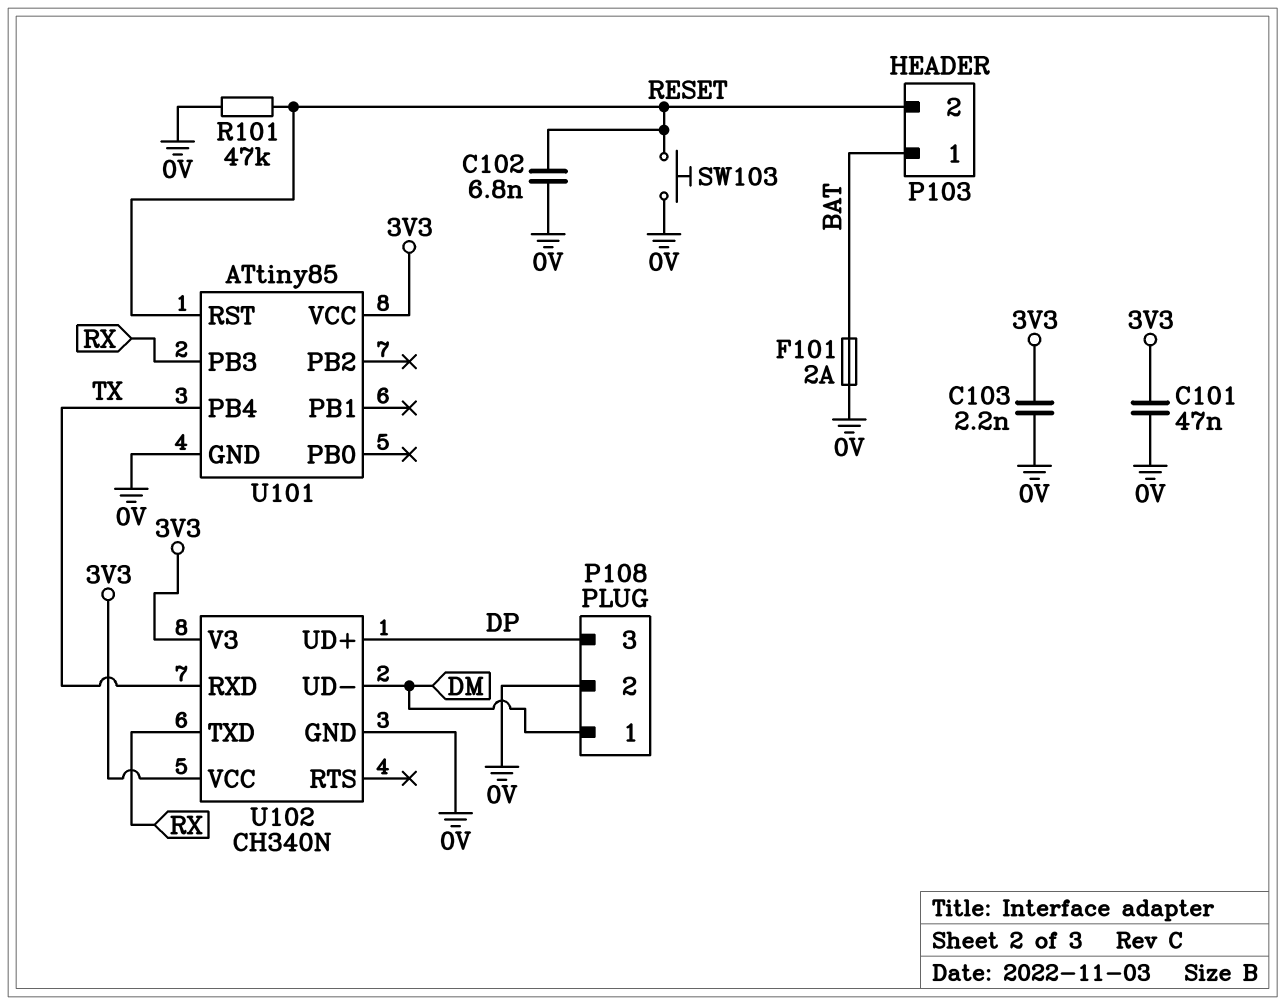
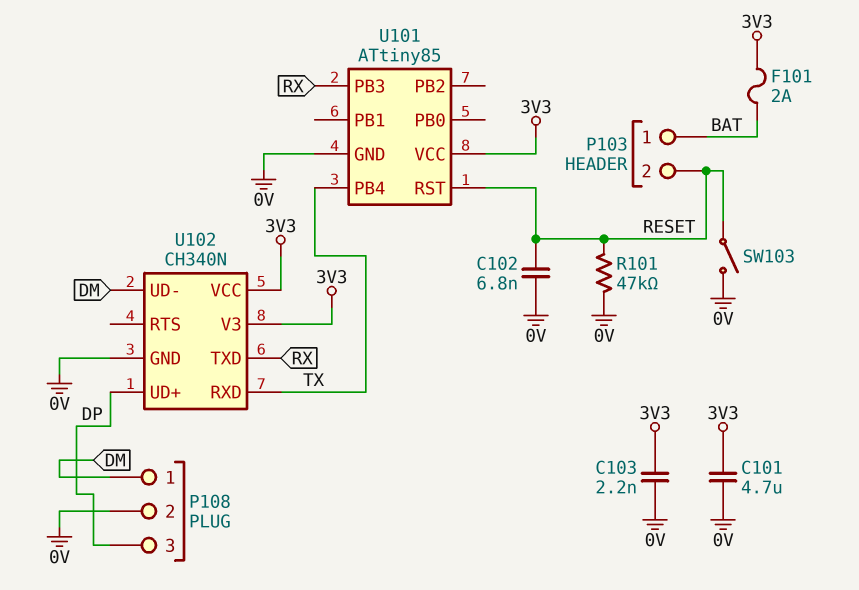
C101: 47nF (0V, 3V3) -> 4.7uF (0V, 3V3)
F101: 2A (0V, BAT) -> 2A (3V3, BAT)
SW103: button (0V, RESET) -> switch (0V, RESET)

